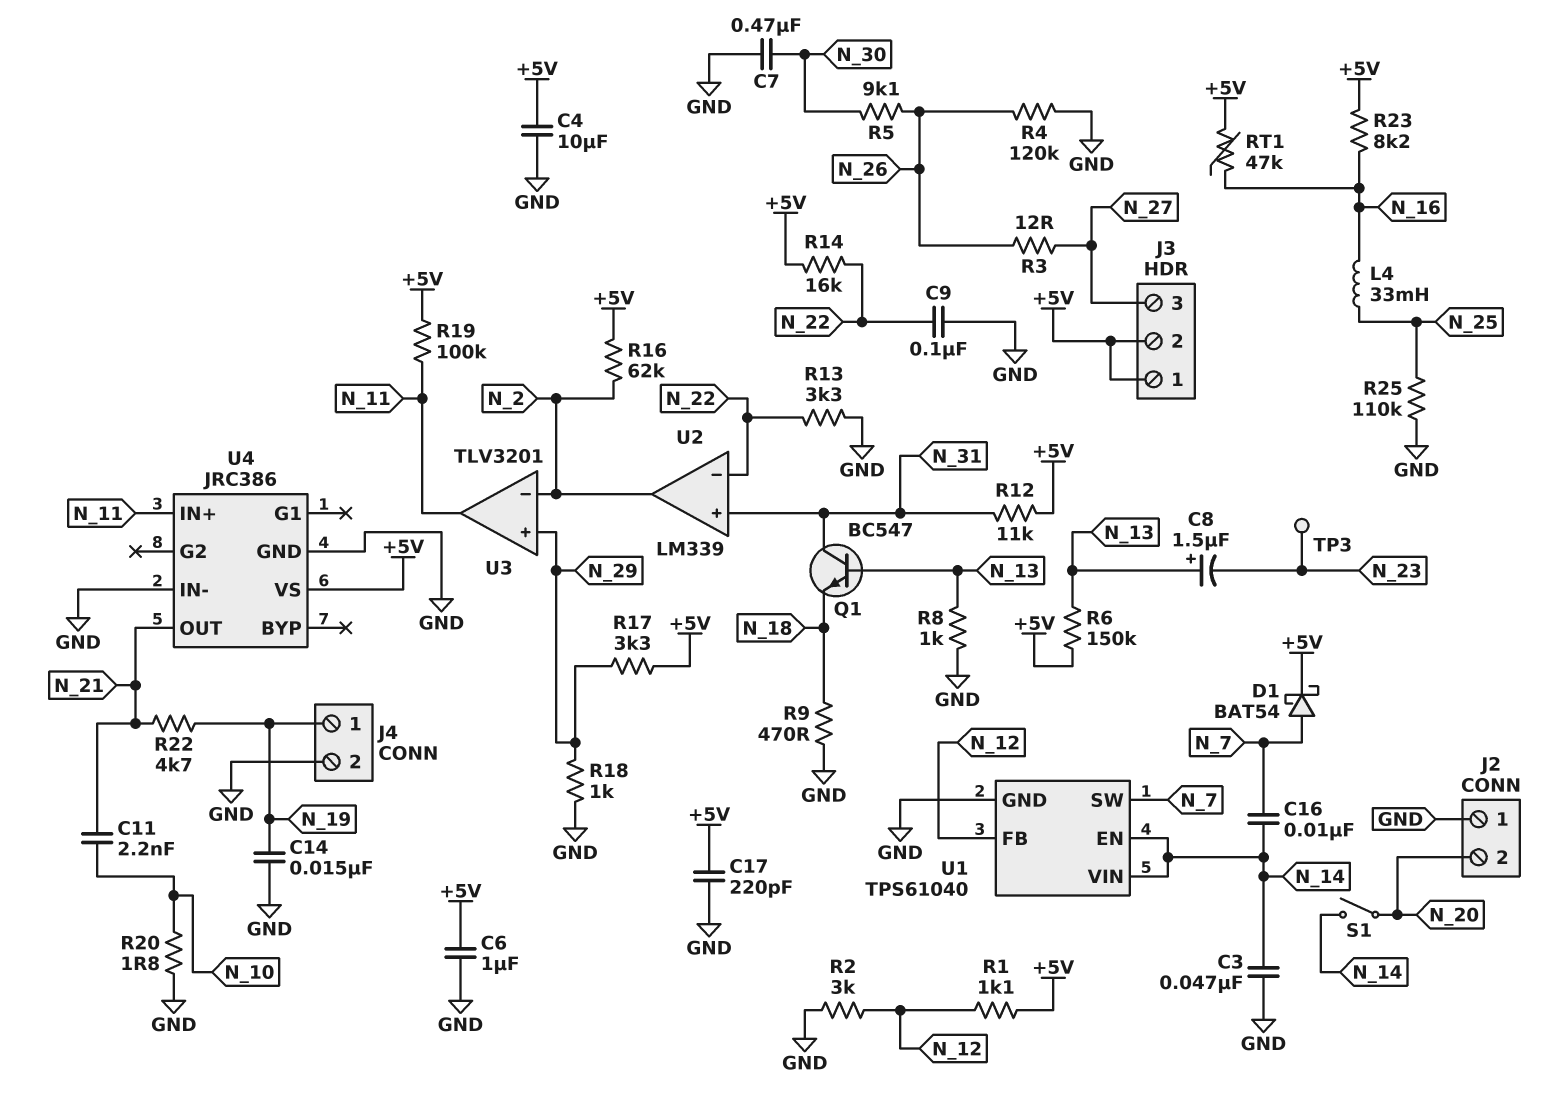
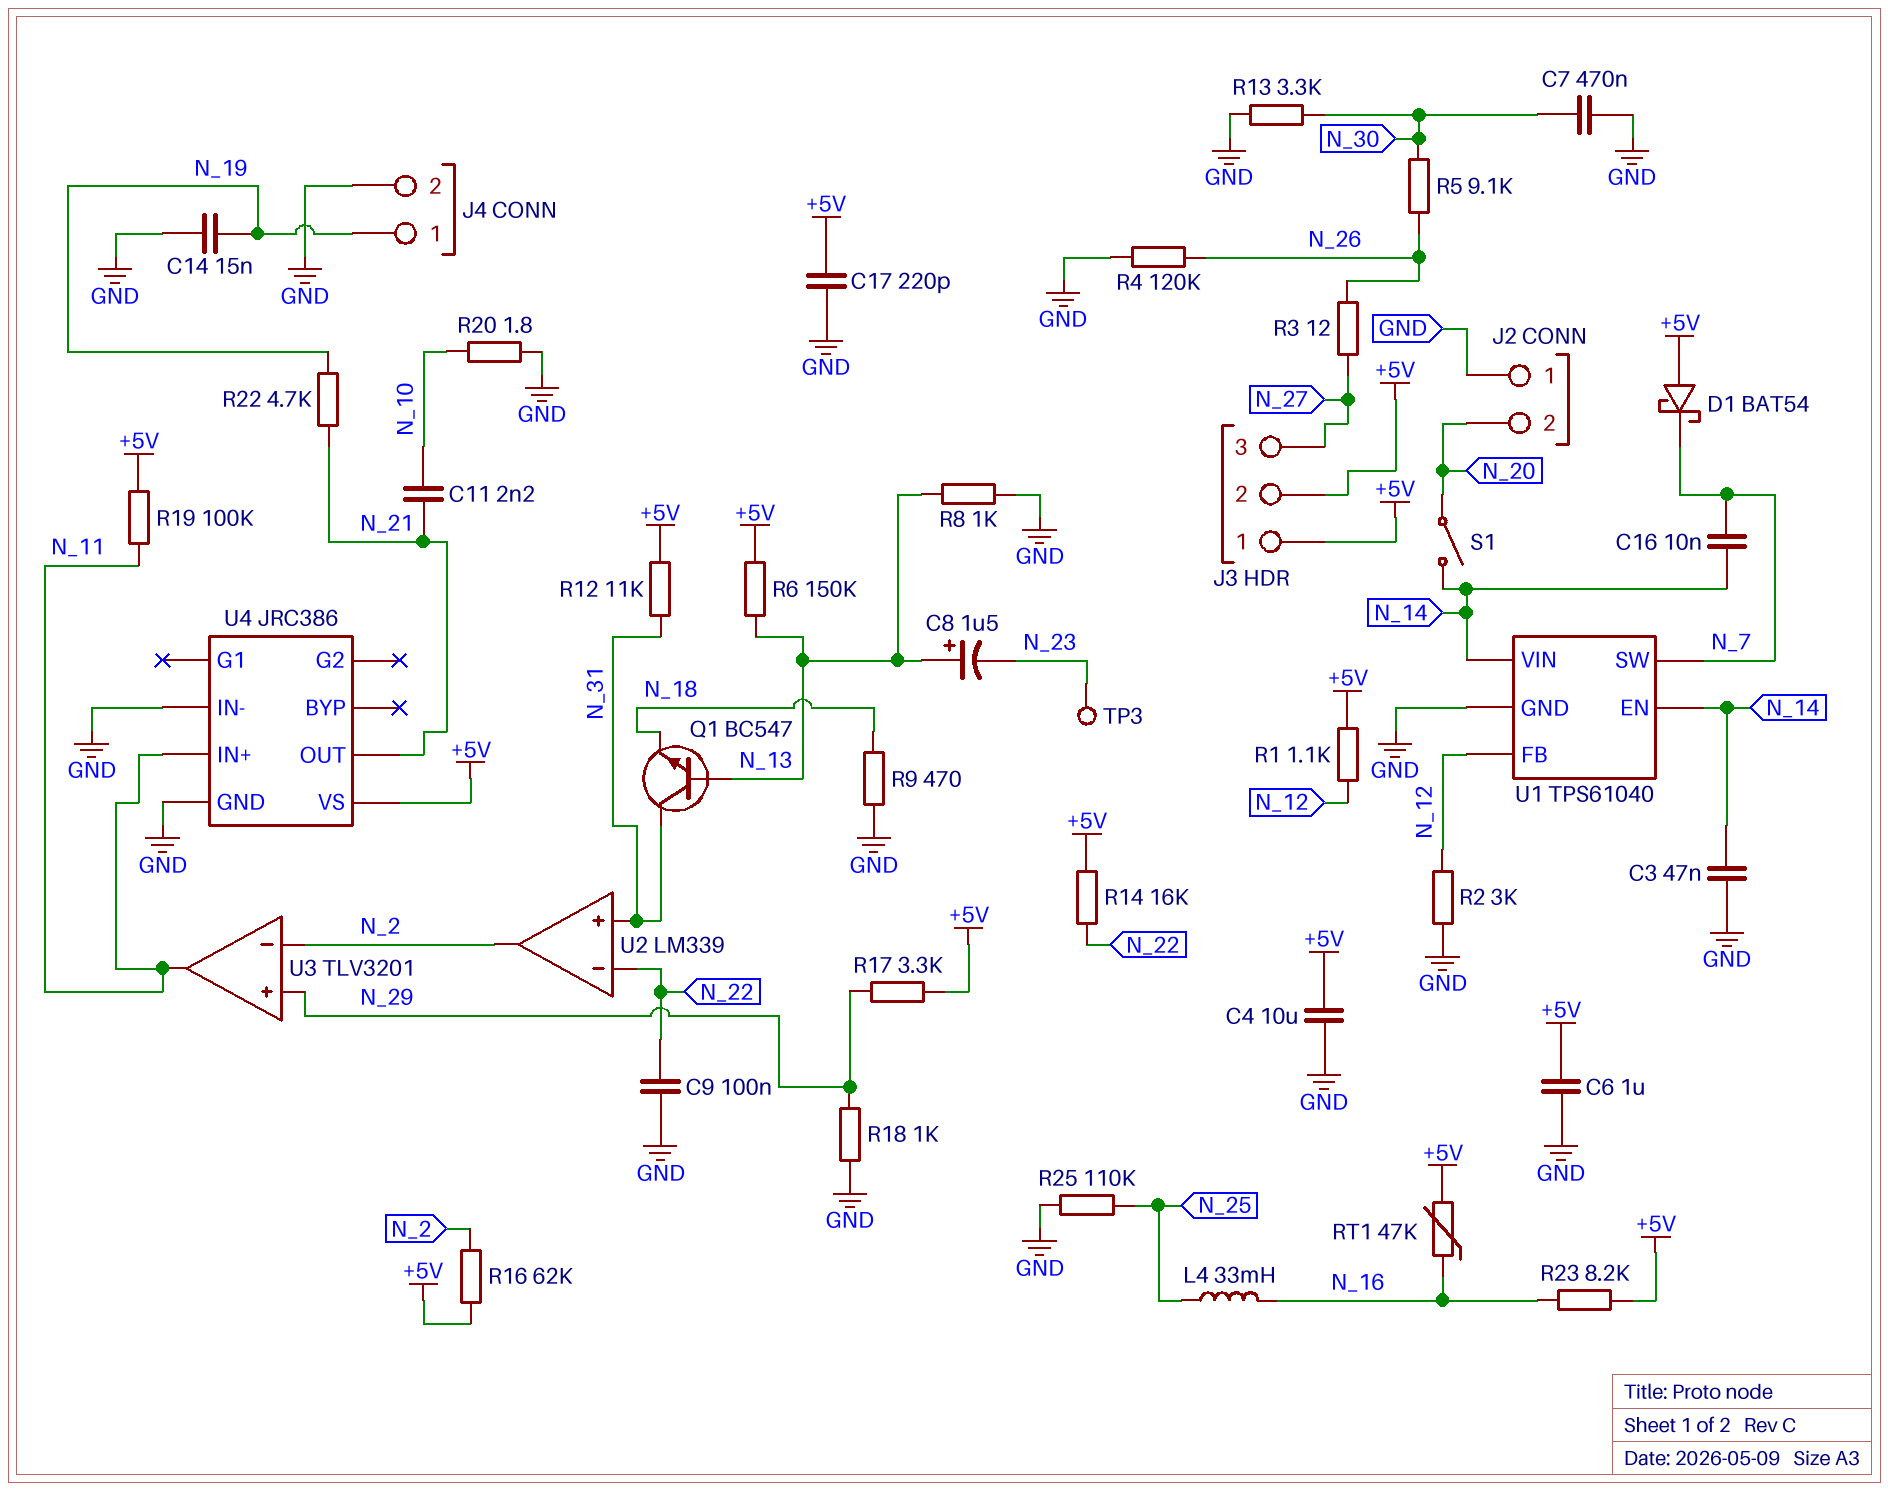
D1: schottky BAT54 (A N_7, K +5V) -> schottky BAT54 (A +5V, K N_7)
R13: 3.3k (GND, N_22) -> 3.3k (GND, N_30)

